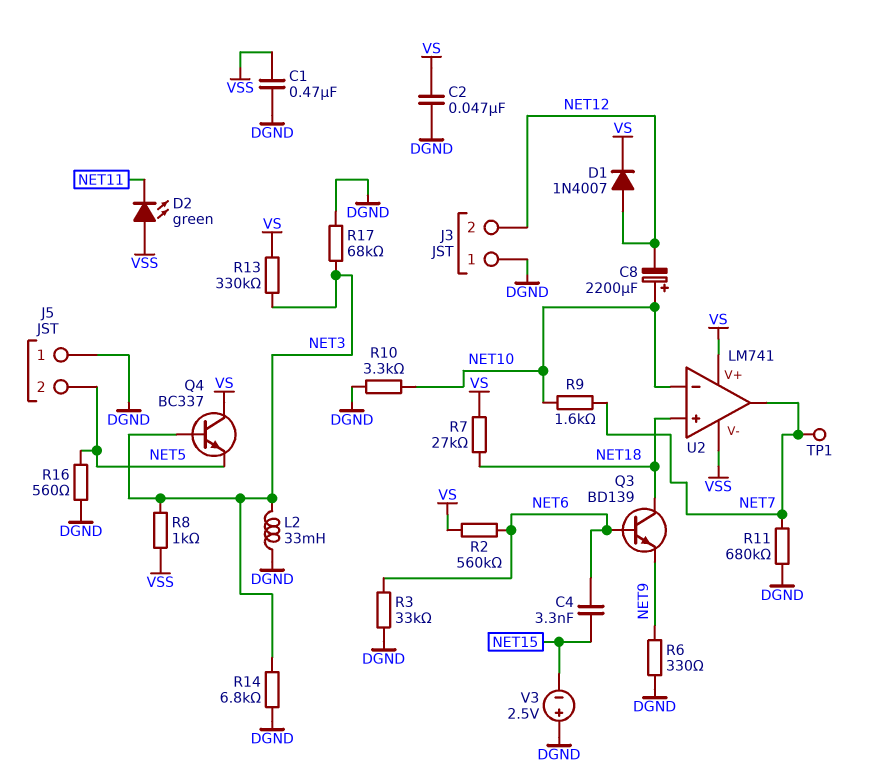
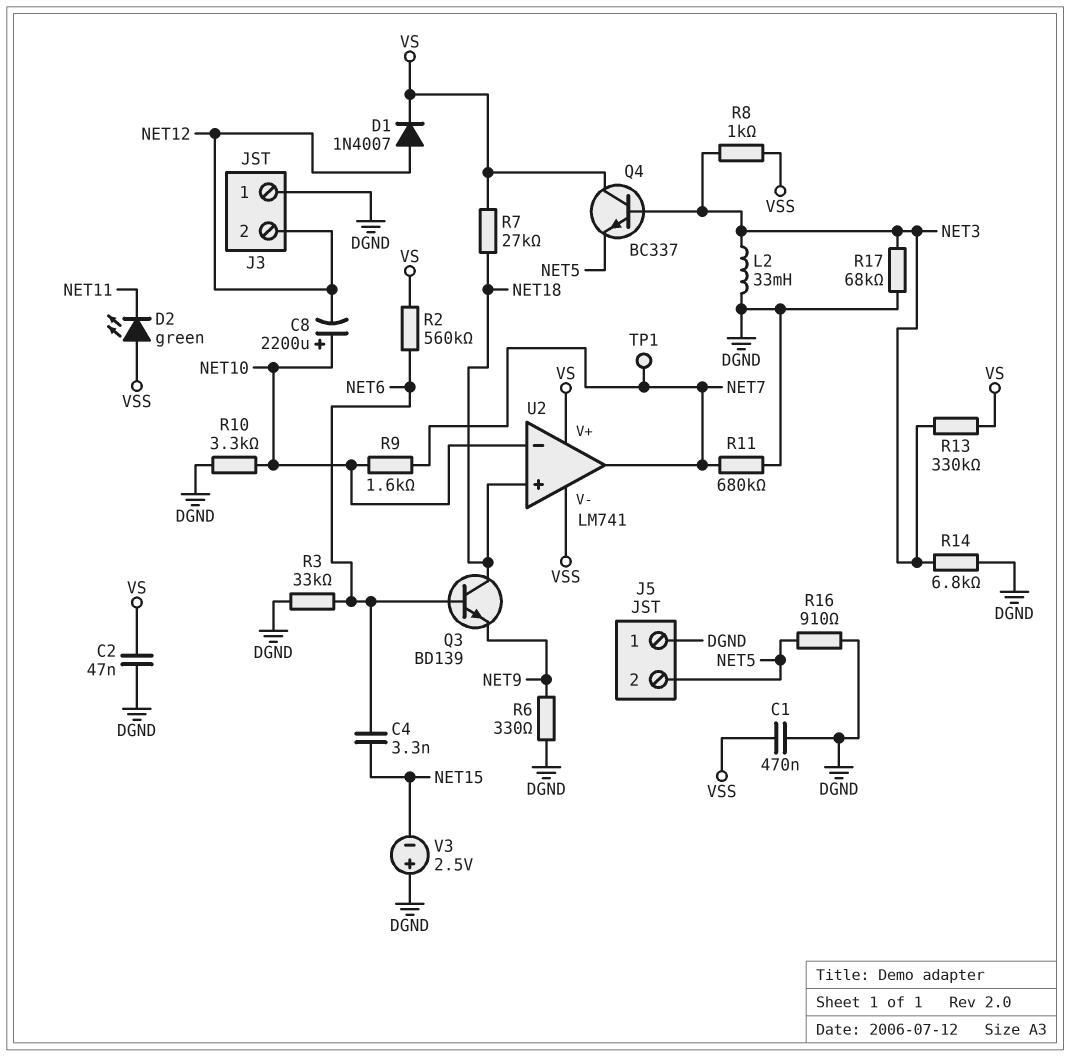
R16: 560 (DGND, NET5) -> 910 (DGND, NET5)

